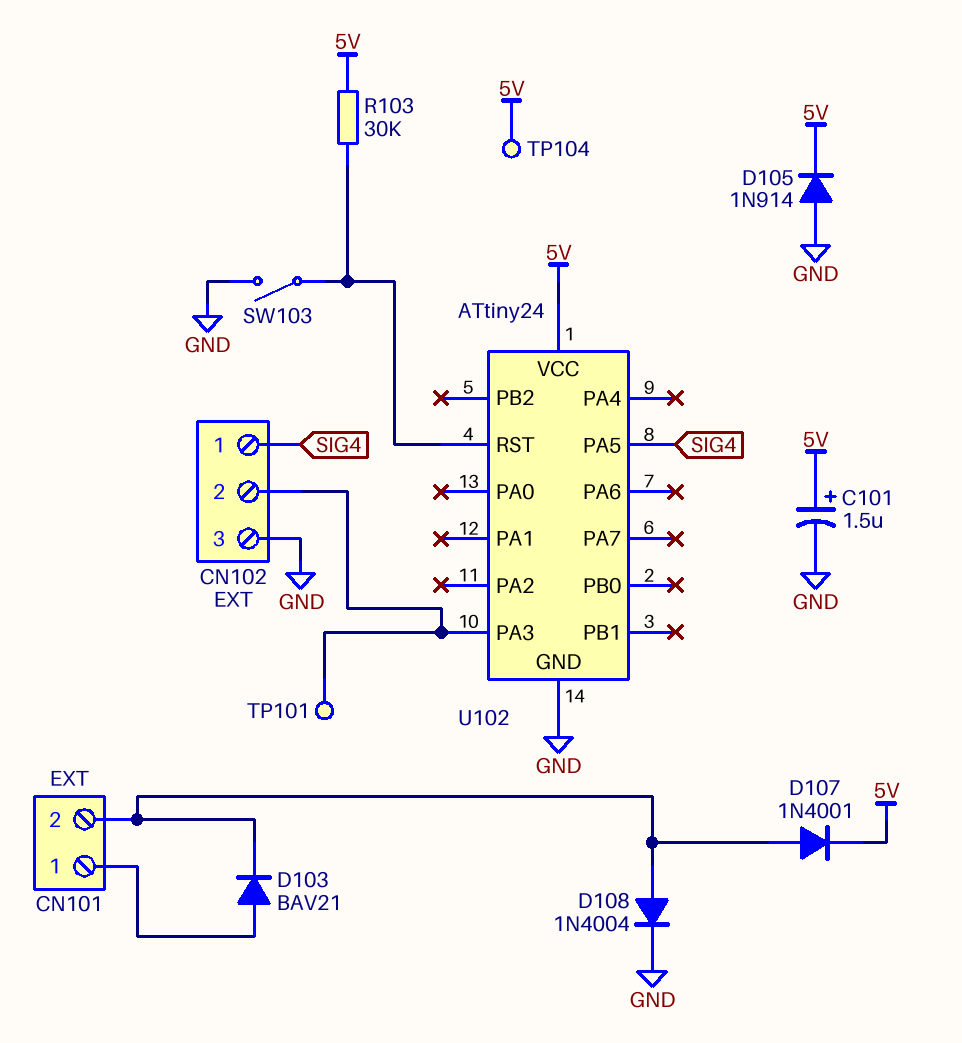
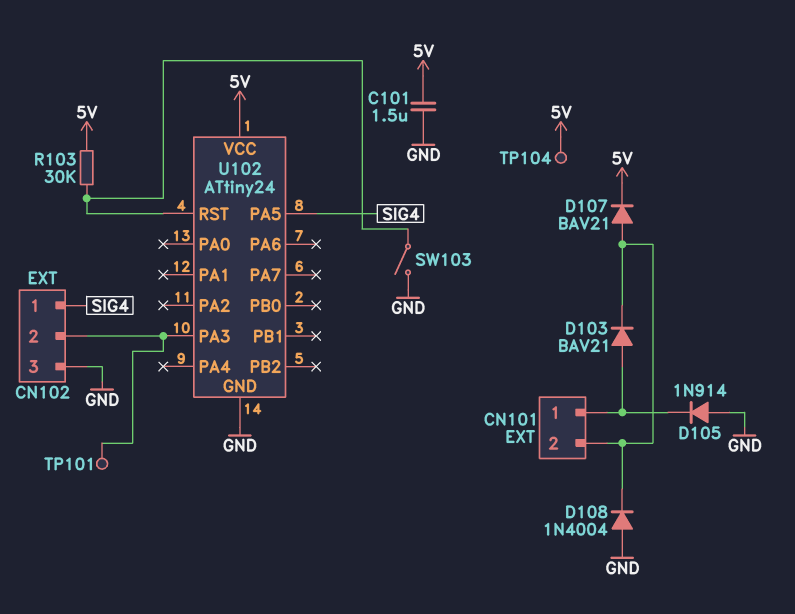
C101: 1.5uF (plus 5V, minus GND) -> 1.5uF (5V, GND)
D105: diode 1N914 (A GND, K 5V) -> diode 1N914 (A GND, K CN101/1)
D107: diode 1N4001 (A CN101/2, K 5V) -> diode BAV21 (A CN101/2, K 5V)
D108: diode 1N4004 (A CN101/2, K GND) -> diode 1N4004 (A GND, K CN101/2)

